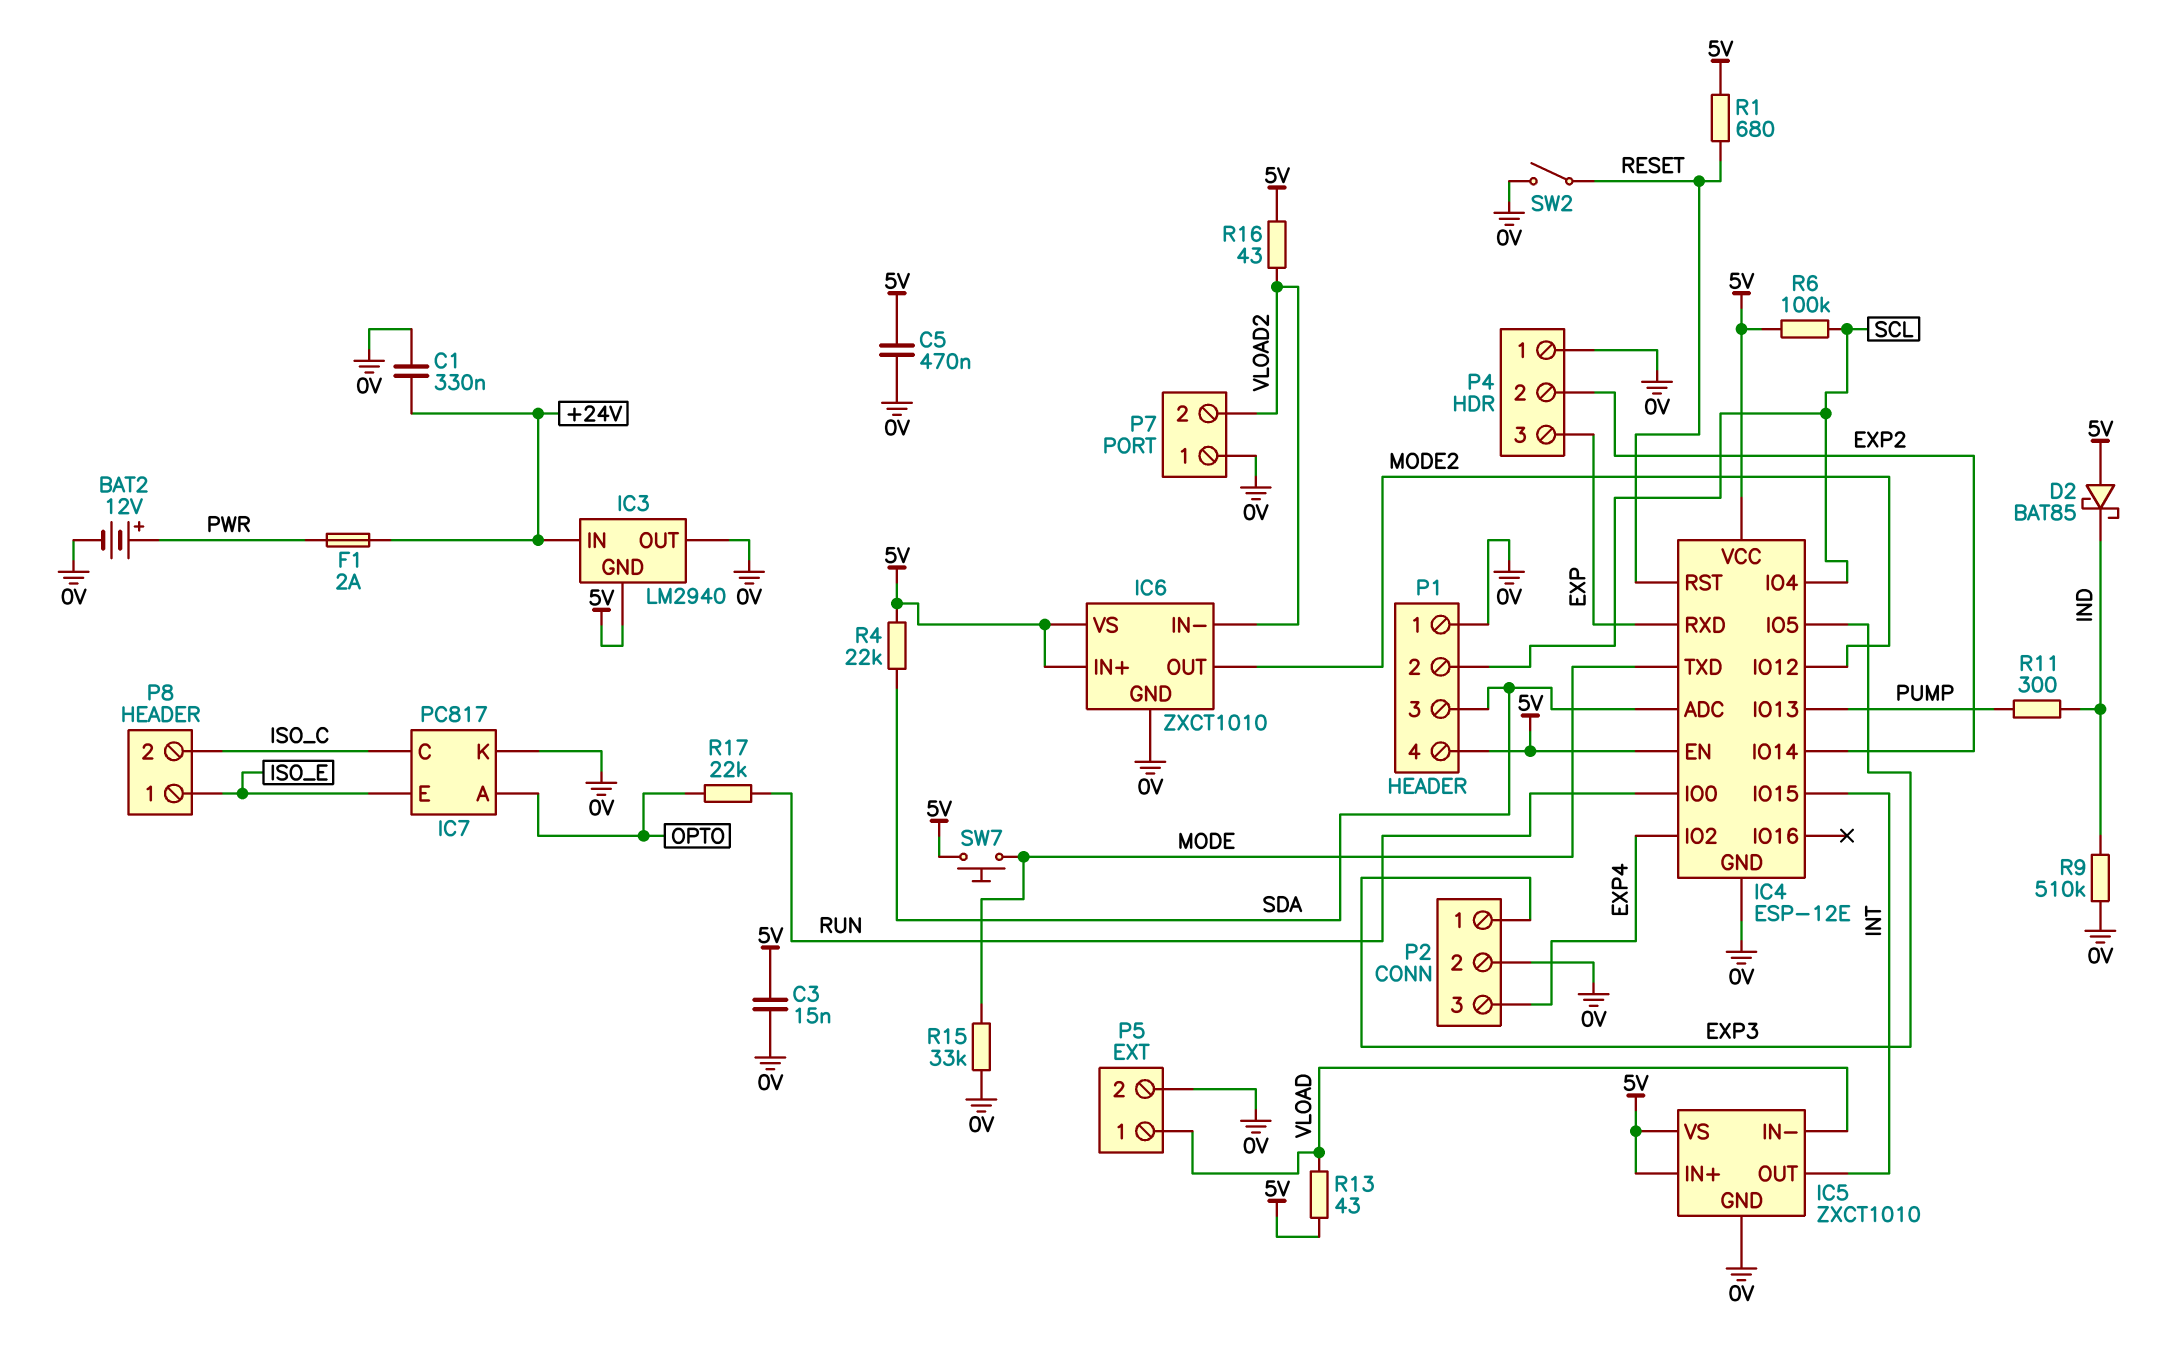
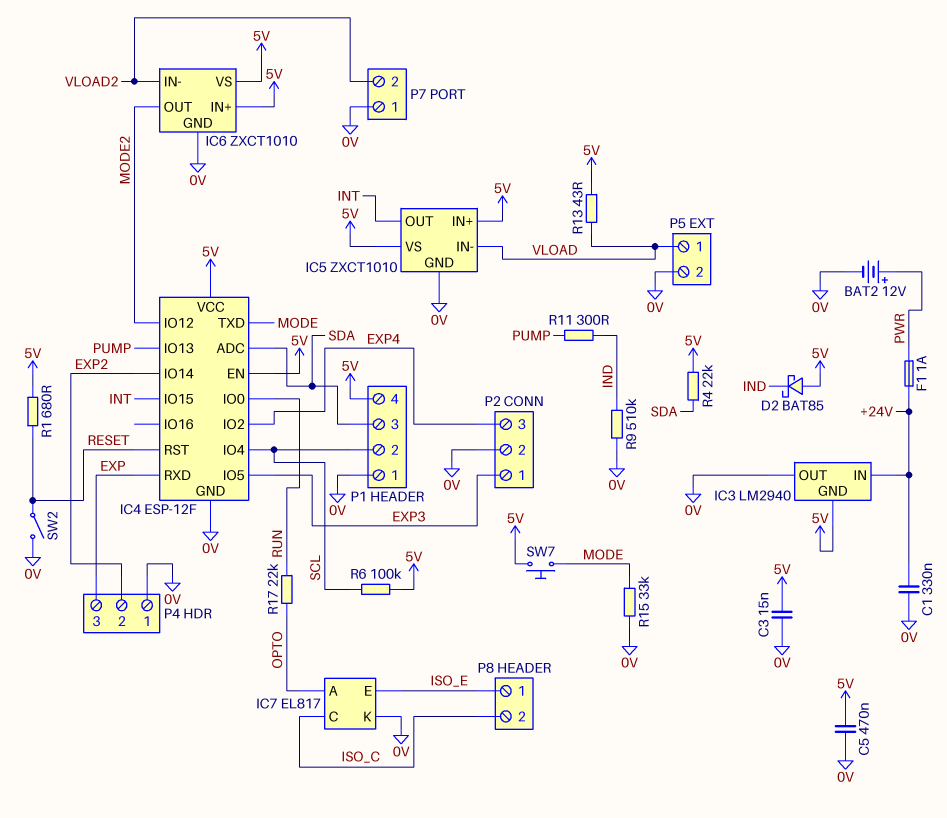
F1: 2A (+24V, PWR) -> 1A (+24V, PWR)
IC4: ESP-12E -> ESP-12F
IC7: PC817 -> EL817
R16: 43 (5V, VLOAD2) -> none

